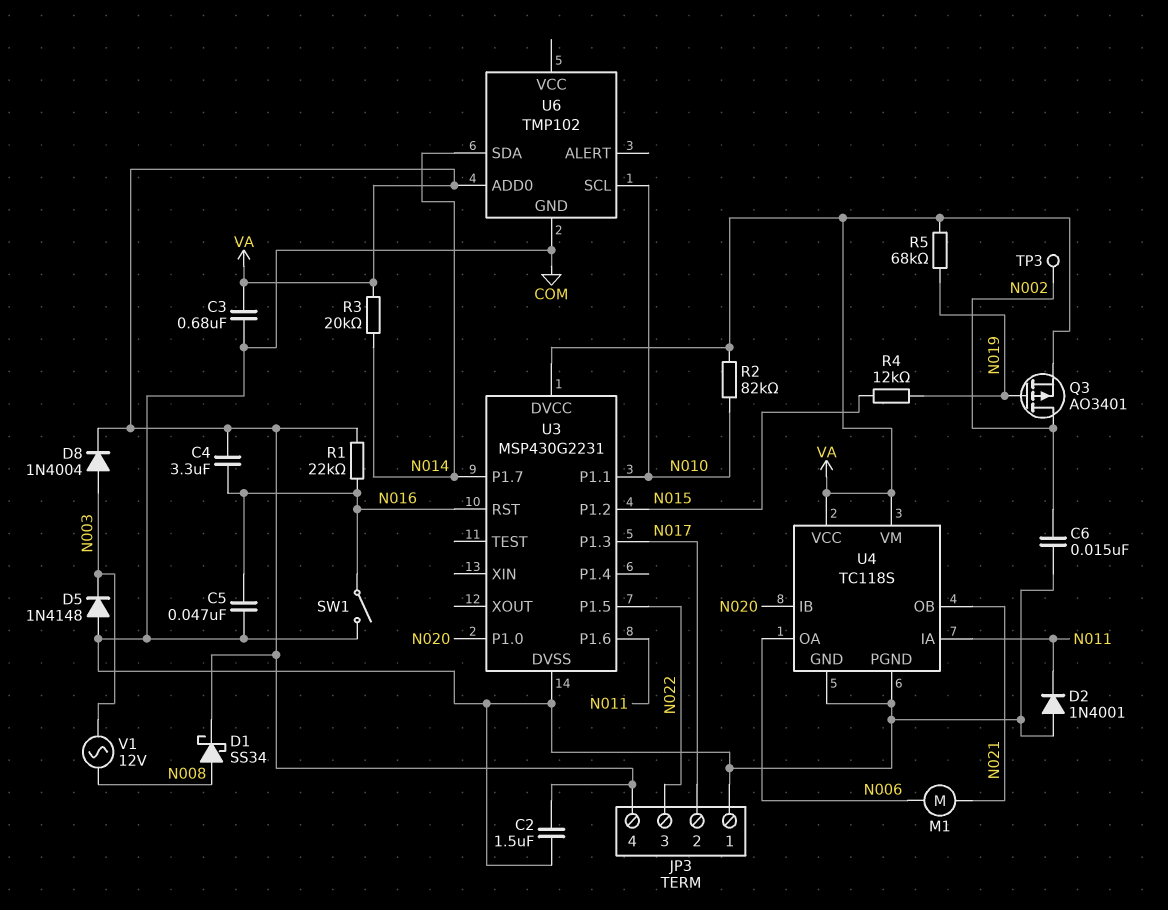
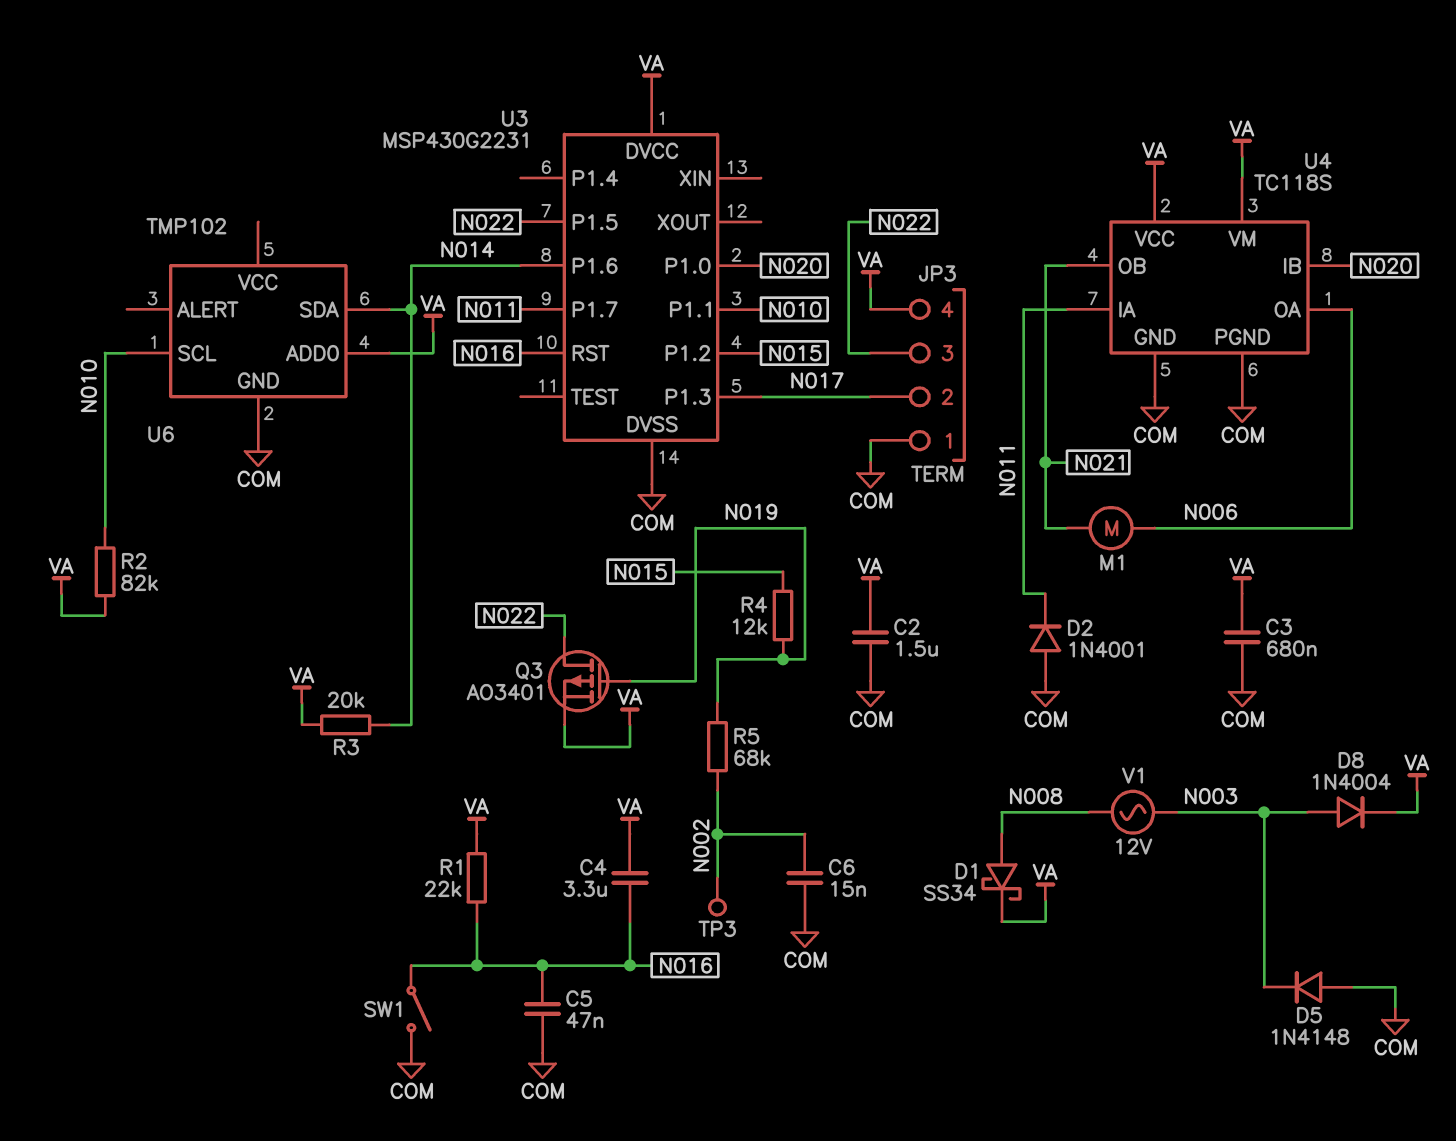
Q3: PMOS AO3401 (G N019, D N002, S VA) -> PMOS AO3401 (G N019, D N022, S VA)
R5: 68k (N019, VA) -> 68k (N002, N019)
U3 pin P1.6: N011 -> N014
U3 pin P1.7: N014 -> N011

